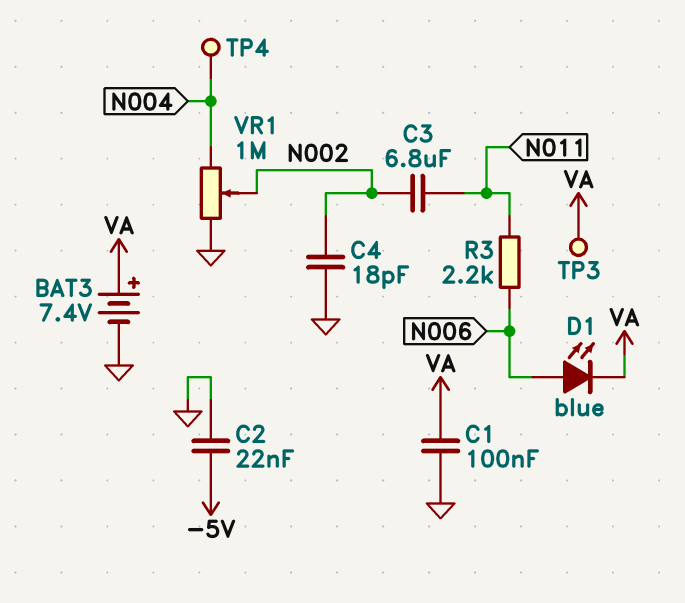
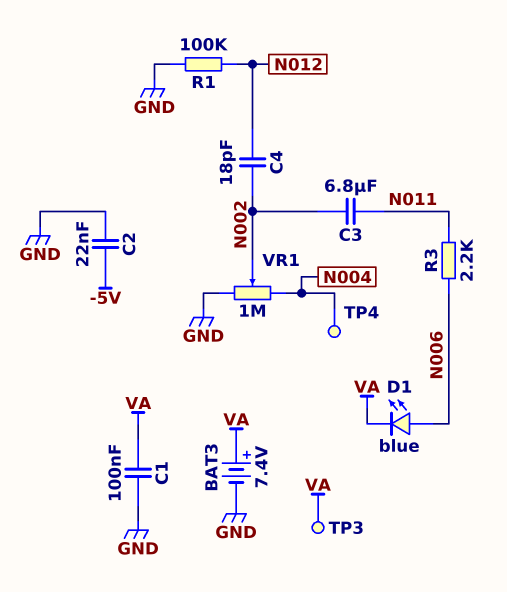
C4: 18pF (GND, N002) -> 18pF (N002, N012)
R1: none -> 100k (GND, N012)

